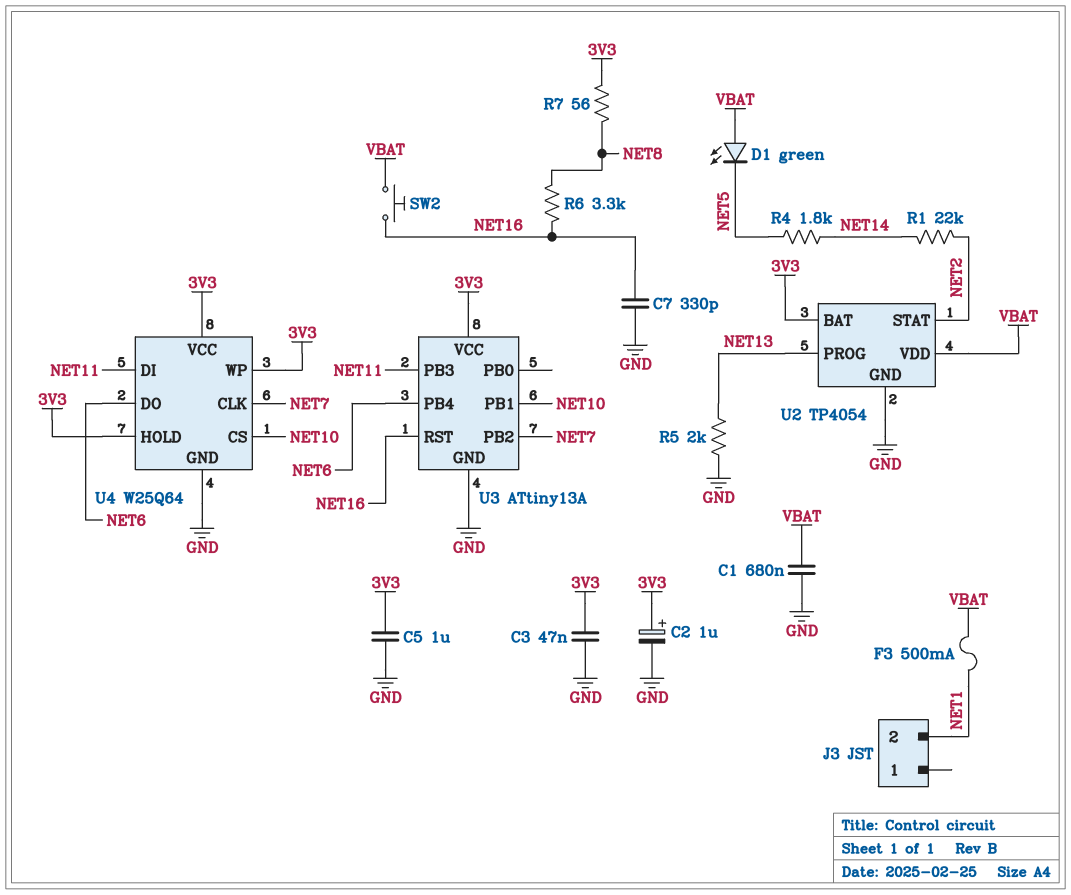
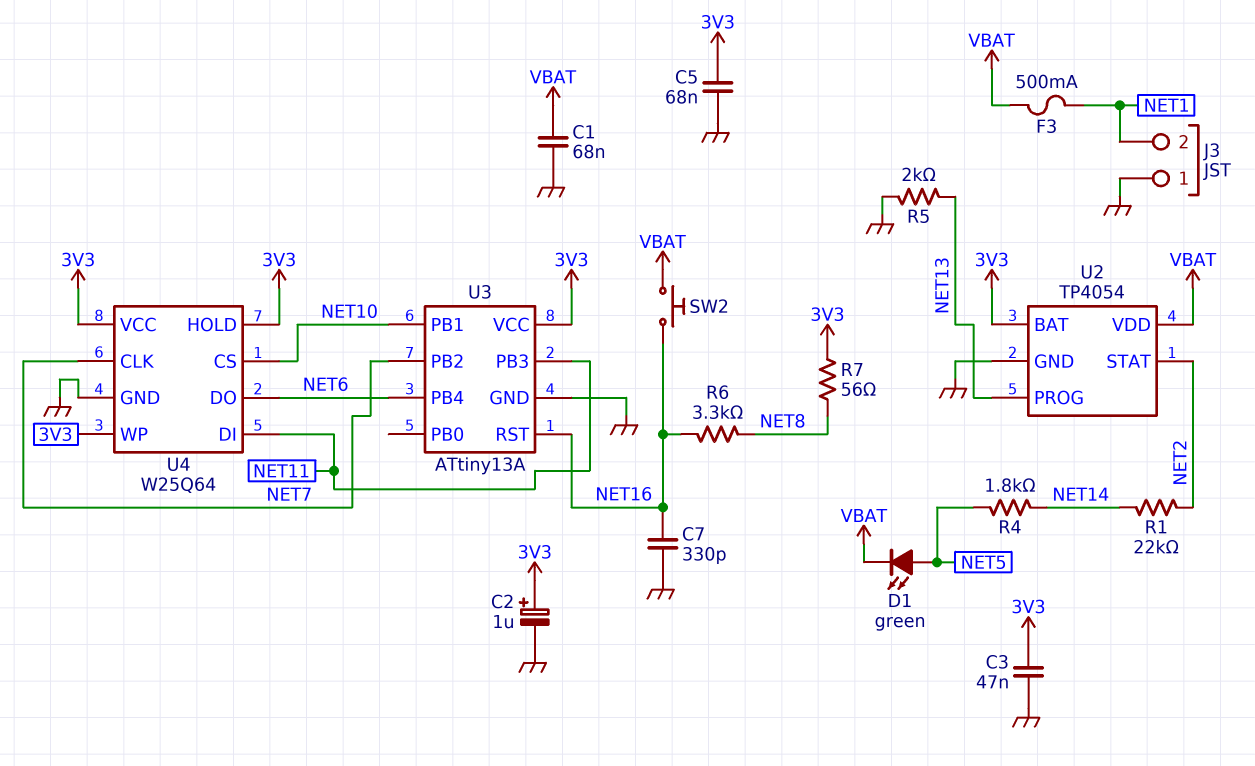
C1: 680nF (GND, VBAT) -> 68nF (GND, VBAT)
C5: 1uF (3V3, GND) -> 68nF (3V3, GND)
D1: LED green (A VBAT, K NET5) -> LED green (A NET5, K VBAT)
J3 pin 1: none -> GND

